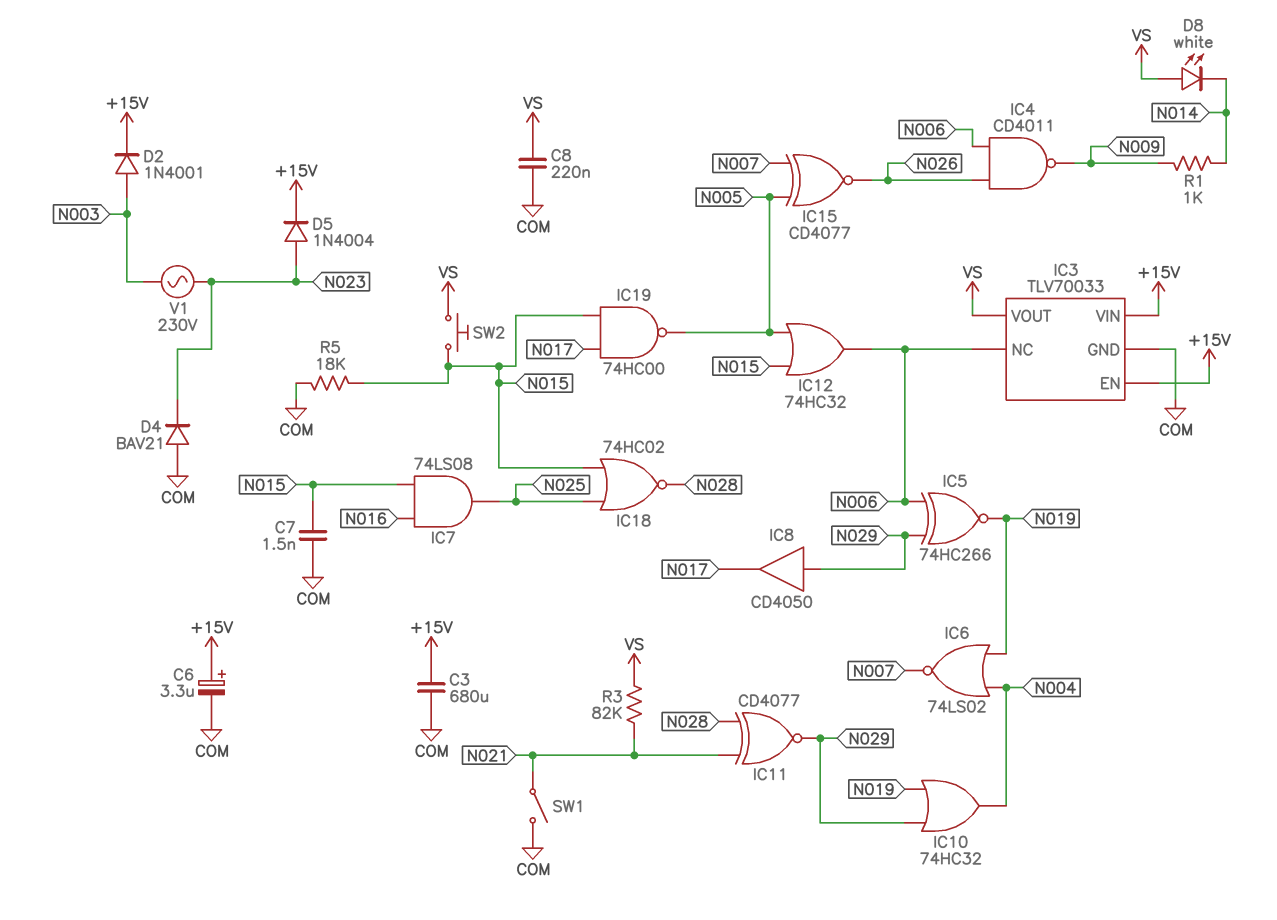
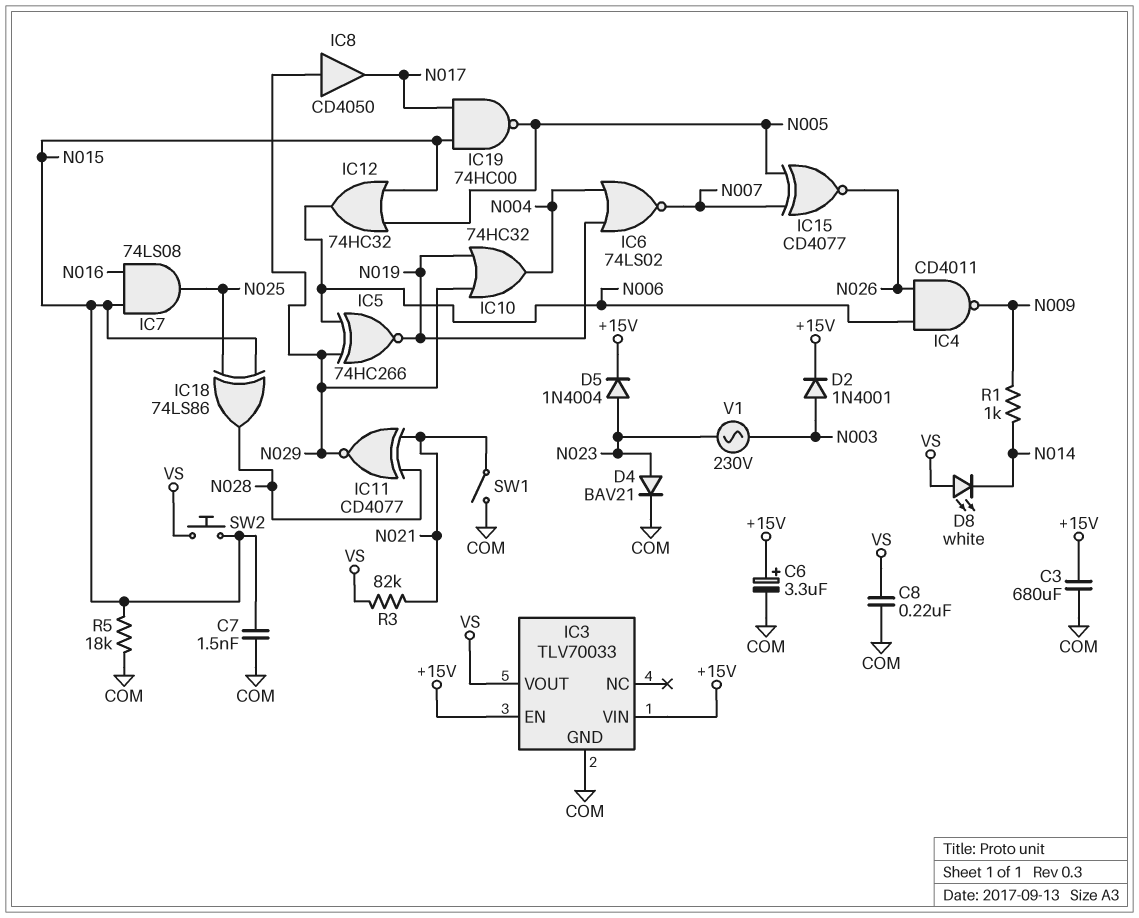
D4: diode BAV21 (A COM, K N023) -> diode BAV21 (A N023, K COM)
IC3 pin NC: N006 -> none
IC18: NOR 74HC02 (in N015, in N025, out N028) -> XOR 74LS86 (in N015, in N025, out N028)

